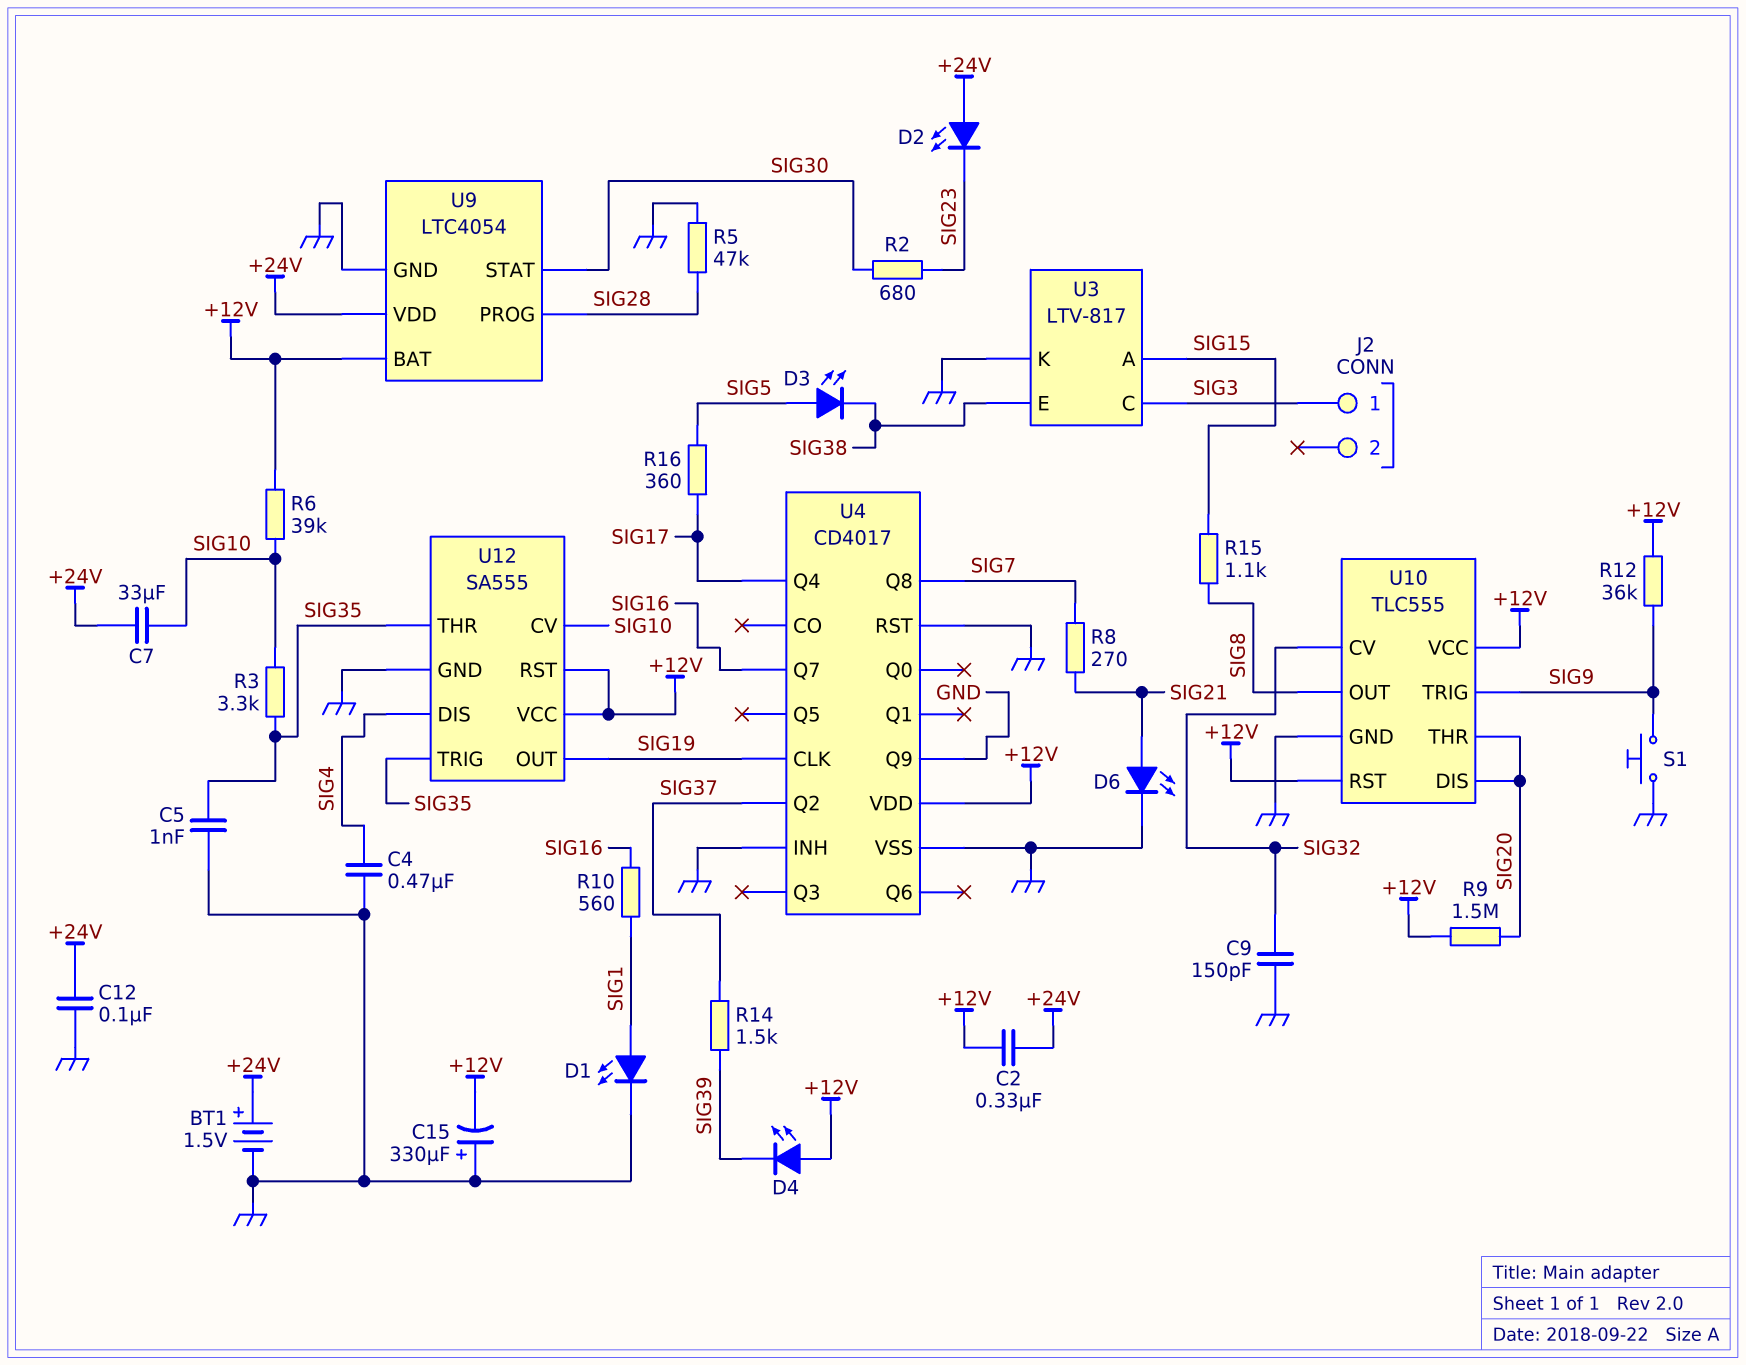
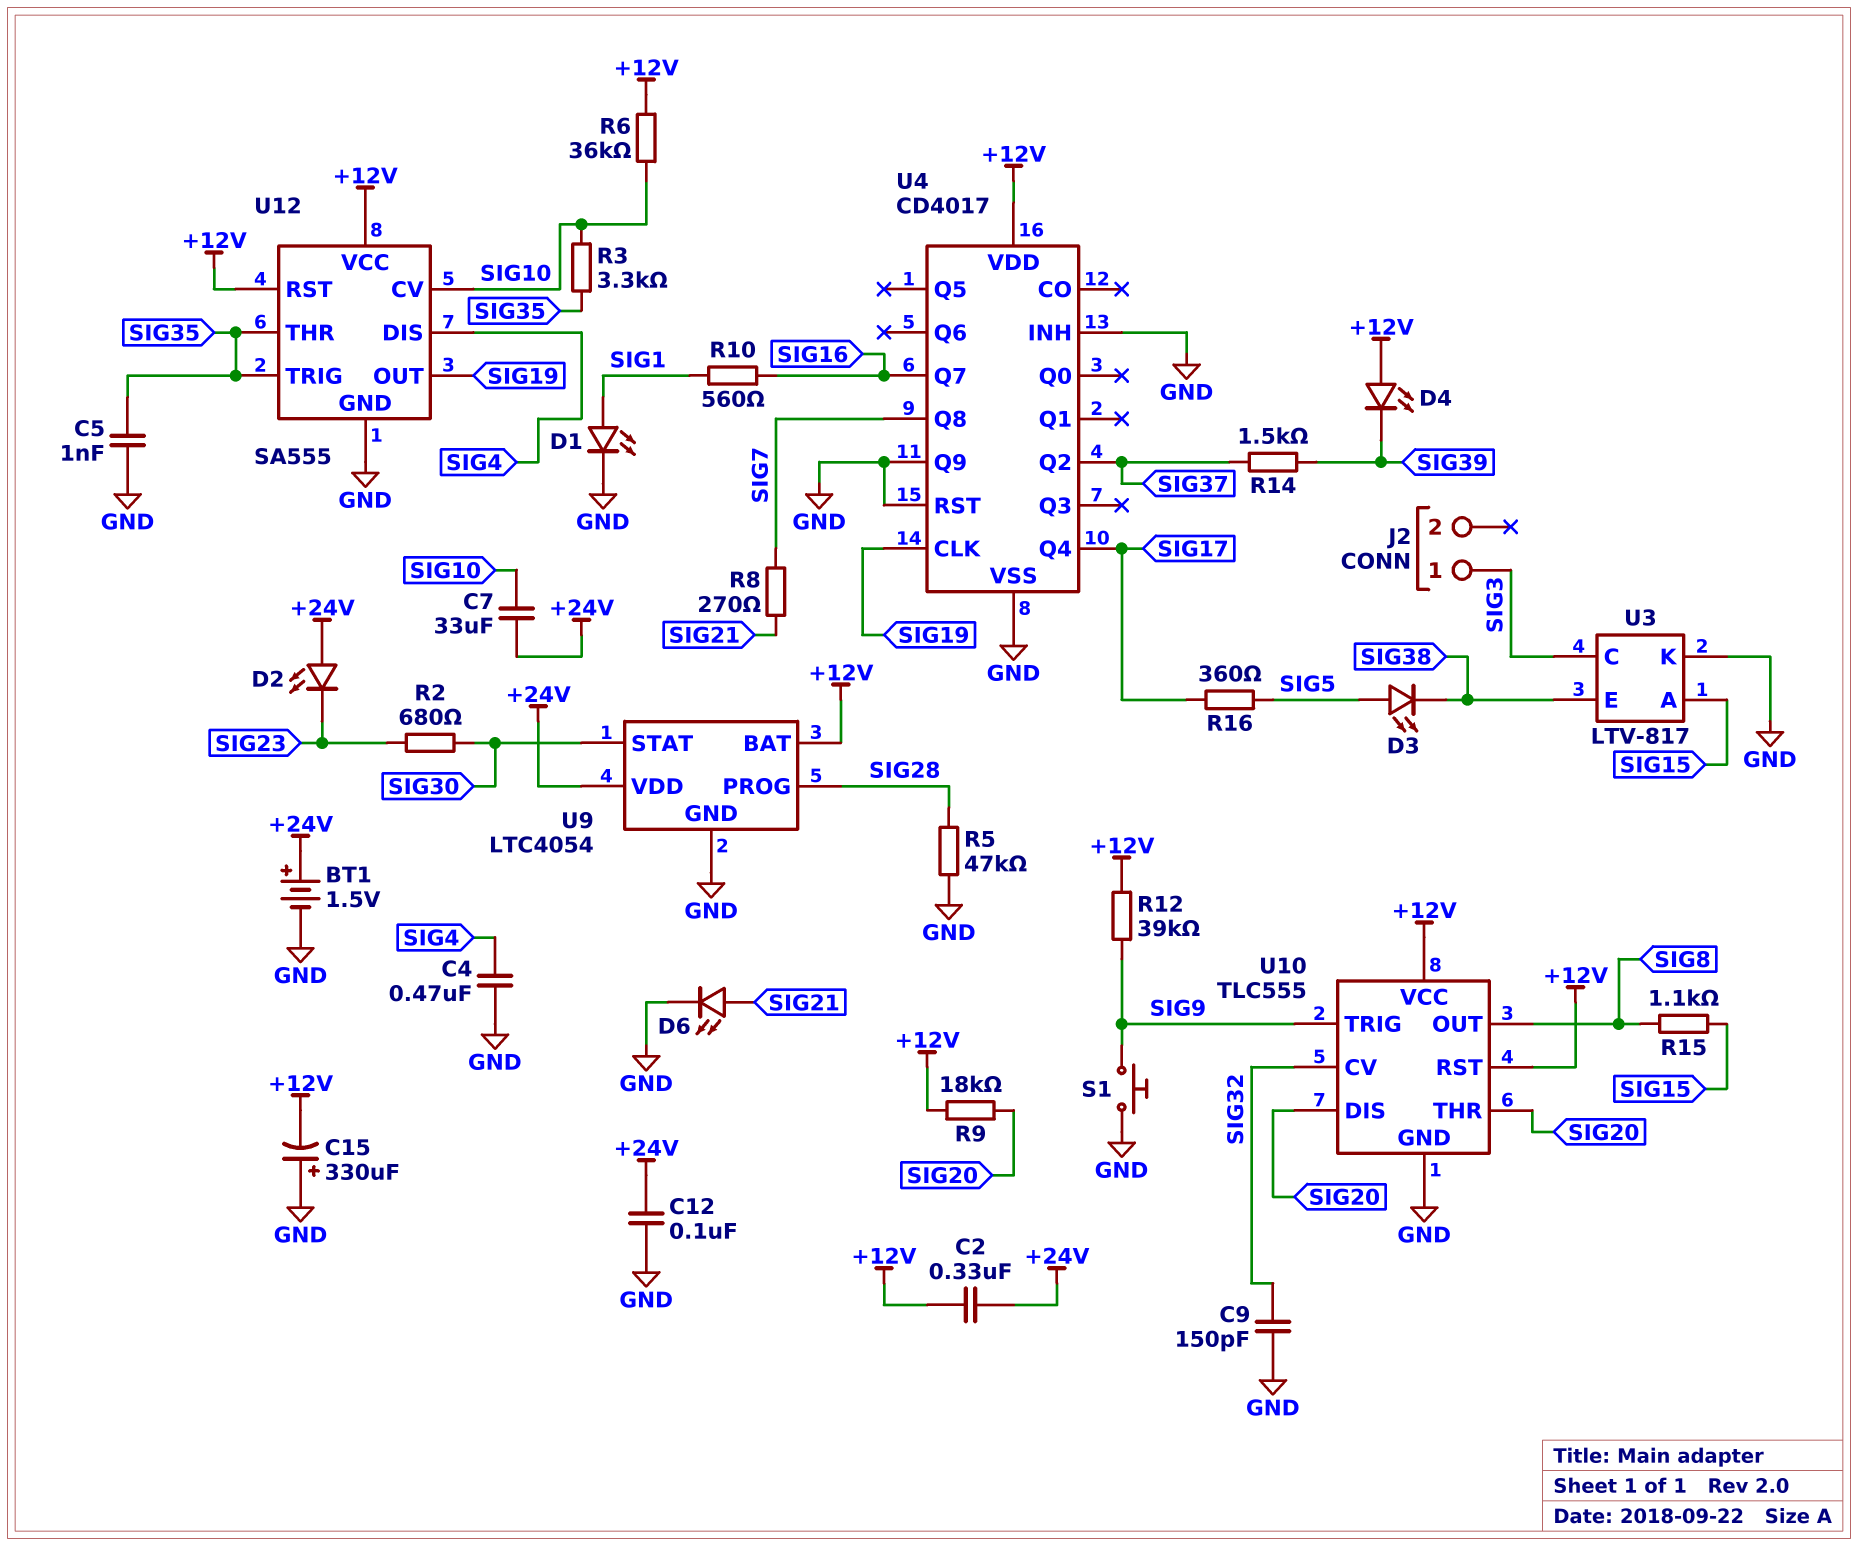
R6: 39k (+12V, SIG10) -> 36k (+12V, SIG10)
R9: 1.5M (+12V, SIG20) -> 18k (+12V, SIG20)
R12: 36k (+12V, SIG9) -> 39k (+12V, SIG9)

